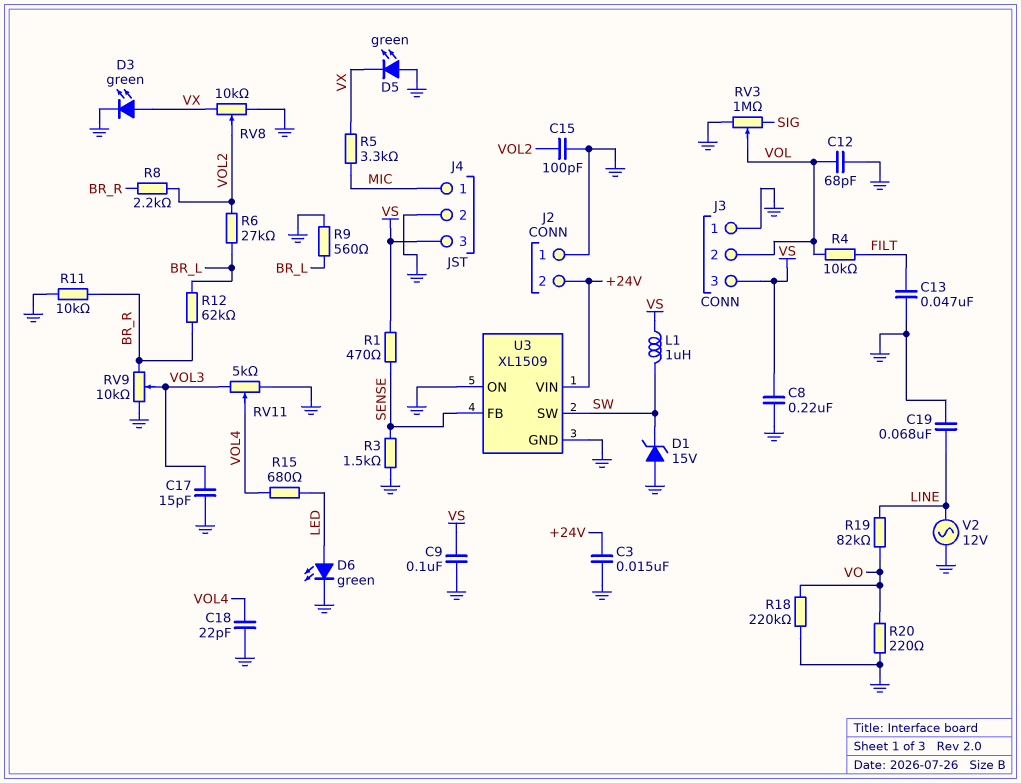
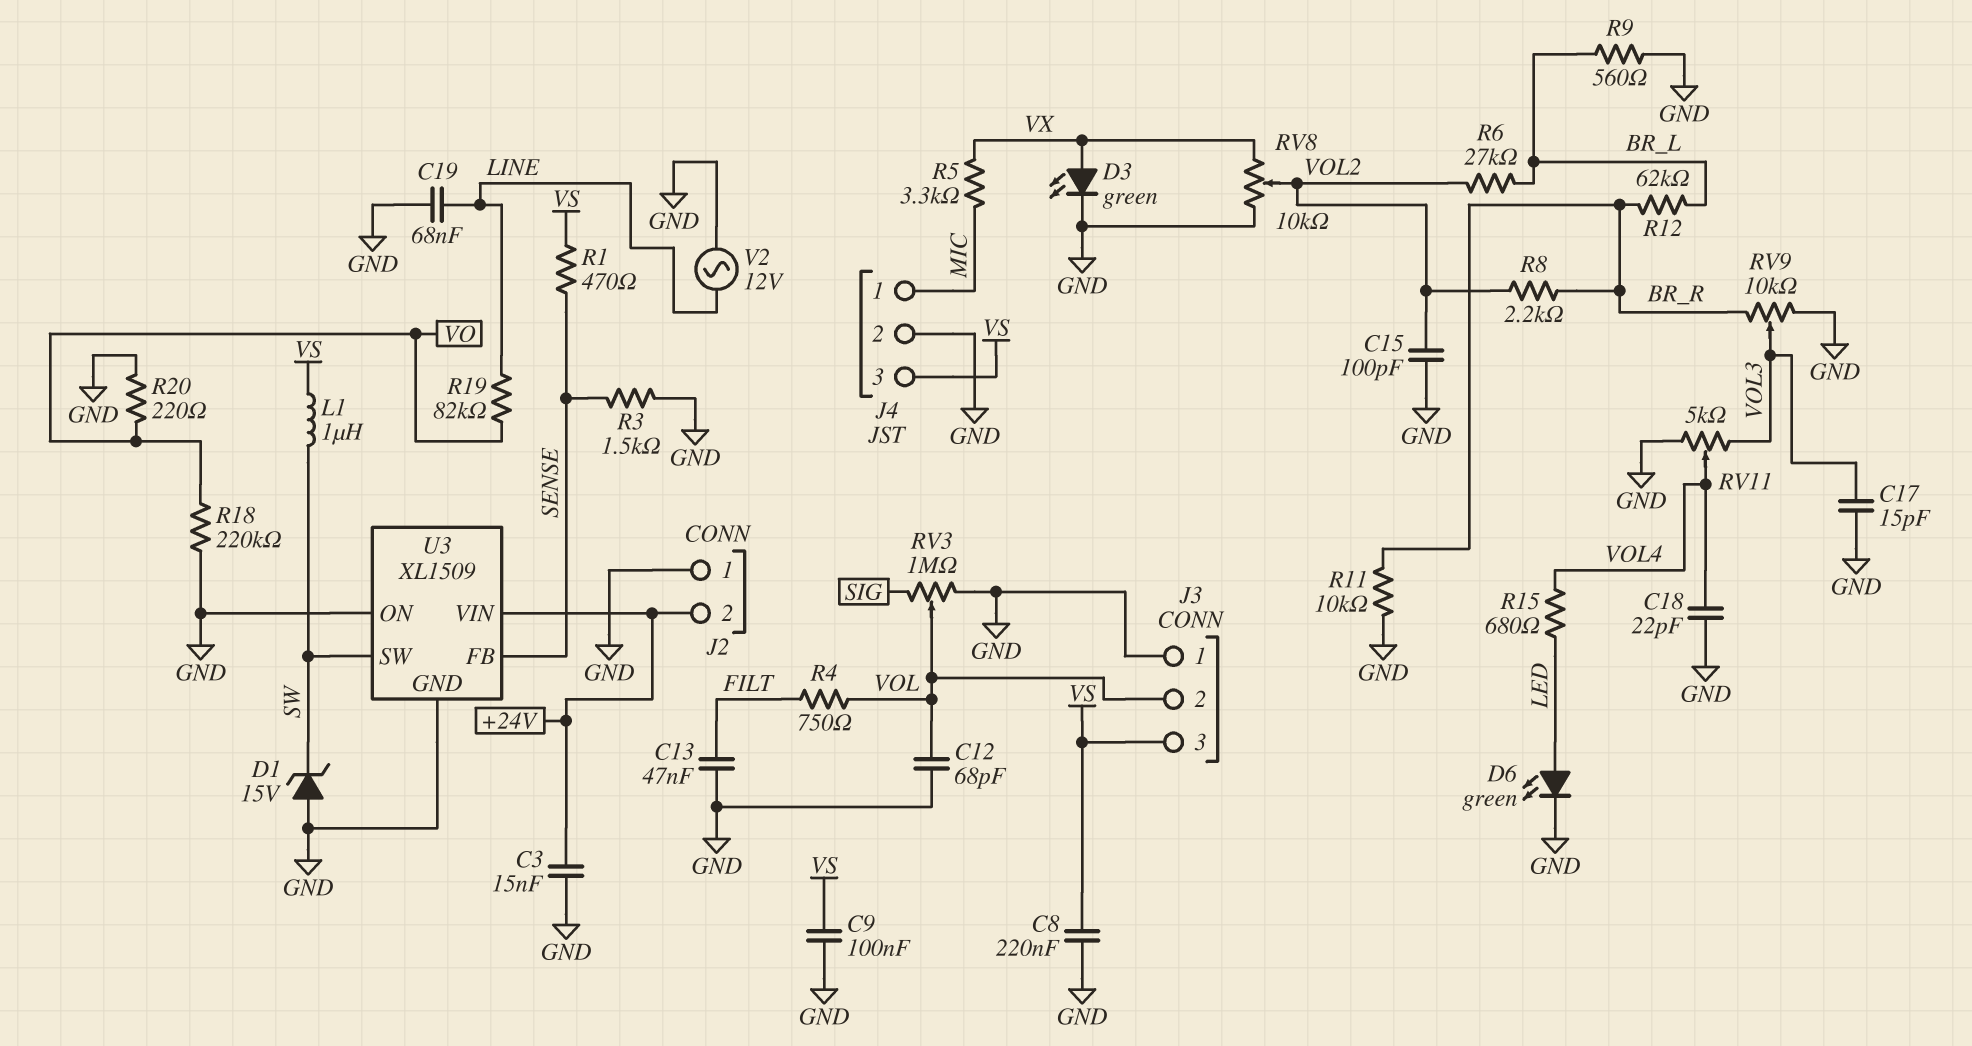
D5: LED green (A GND, K VX) -> none
R4: 10k (FILT, VOL) -> 750 (FILT, VOL)

